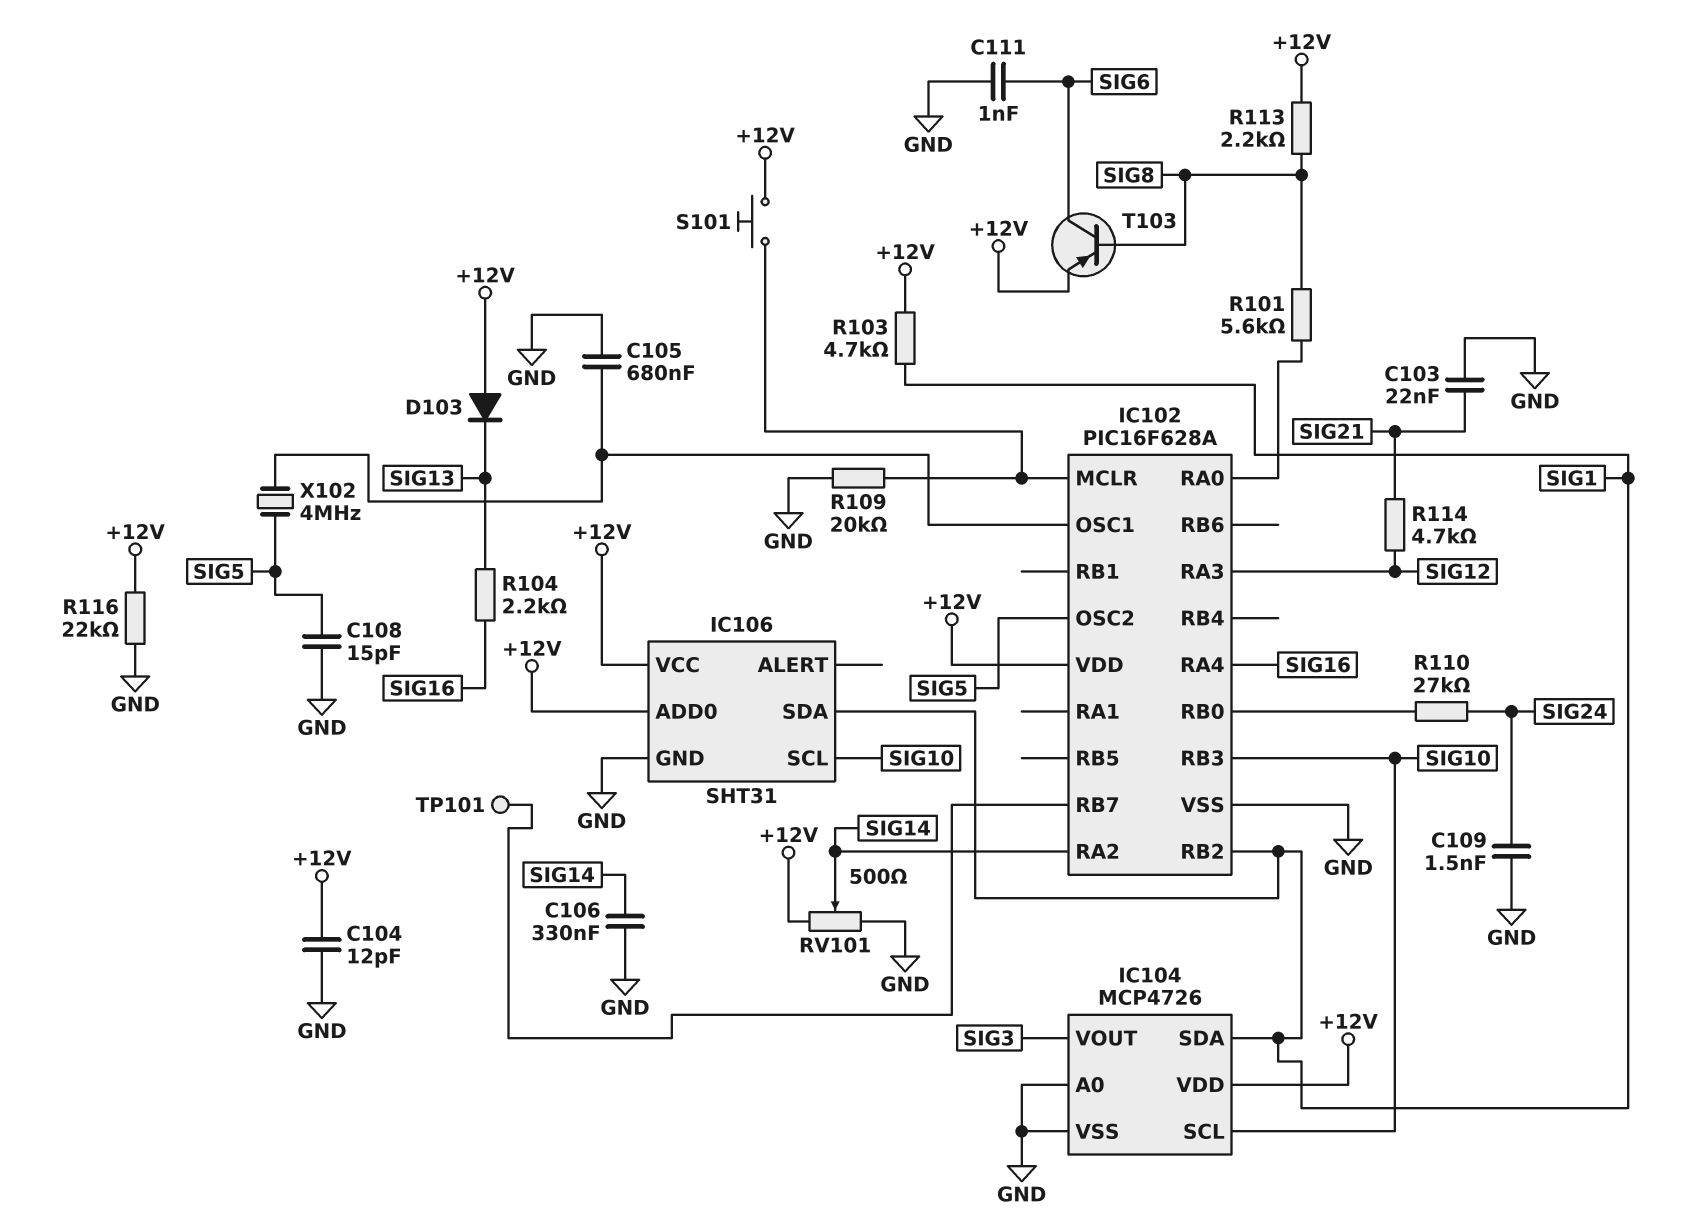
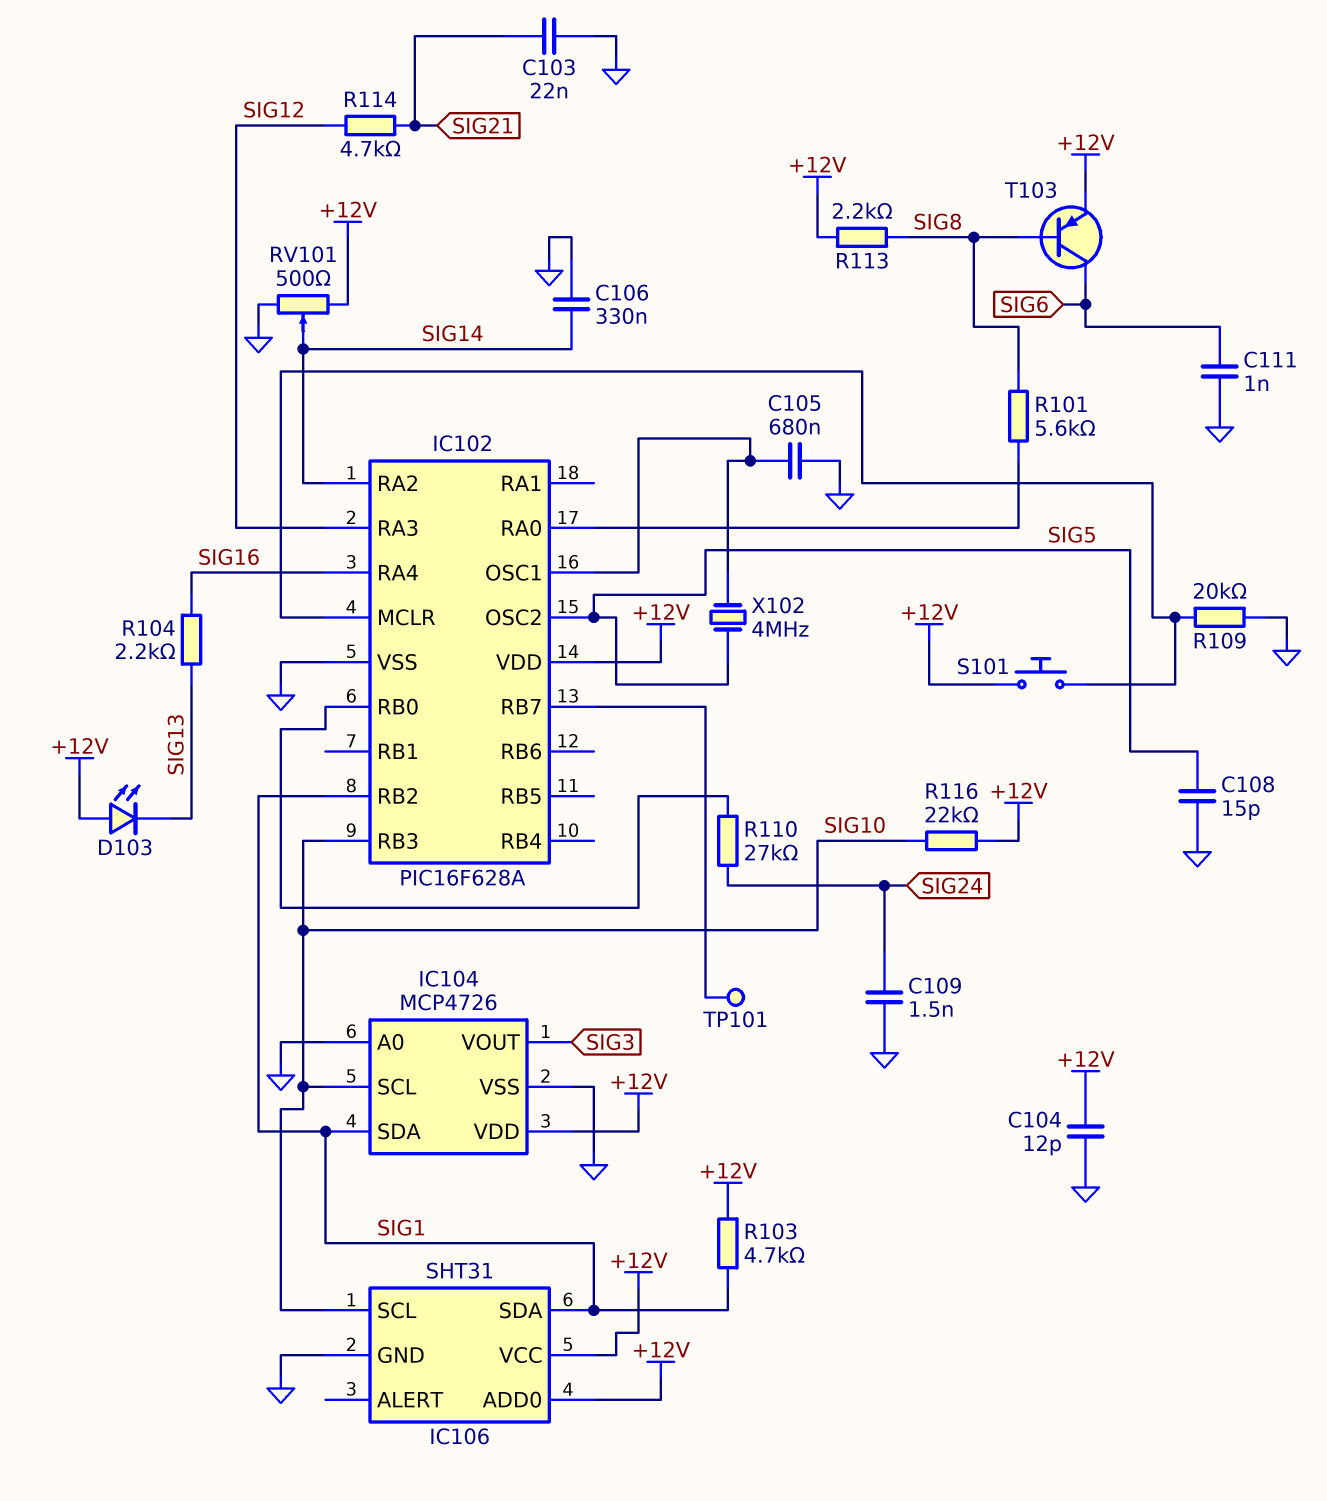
D103: diode (A +12V, K SIG13) -> LED (A +12V, K SIG13)
R116: 22k (+12V, GND) -> 22k (+12V, SIG10)

